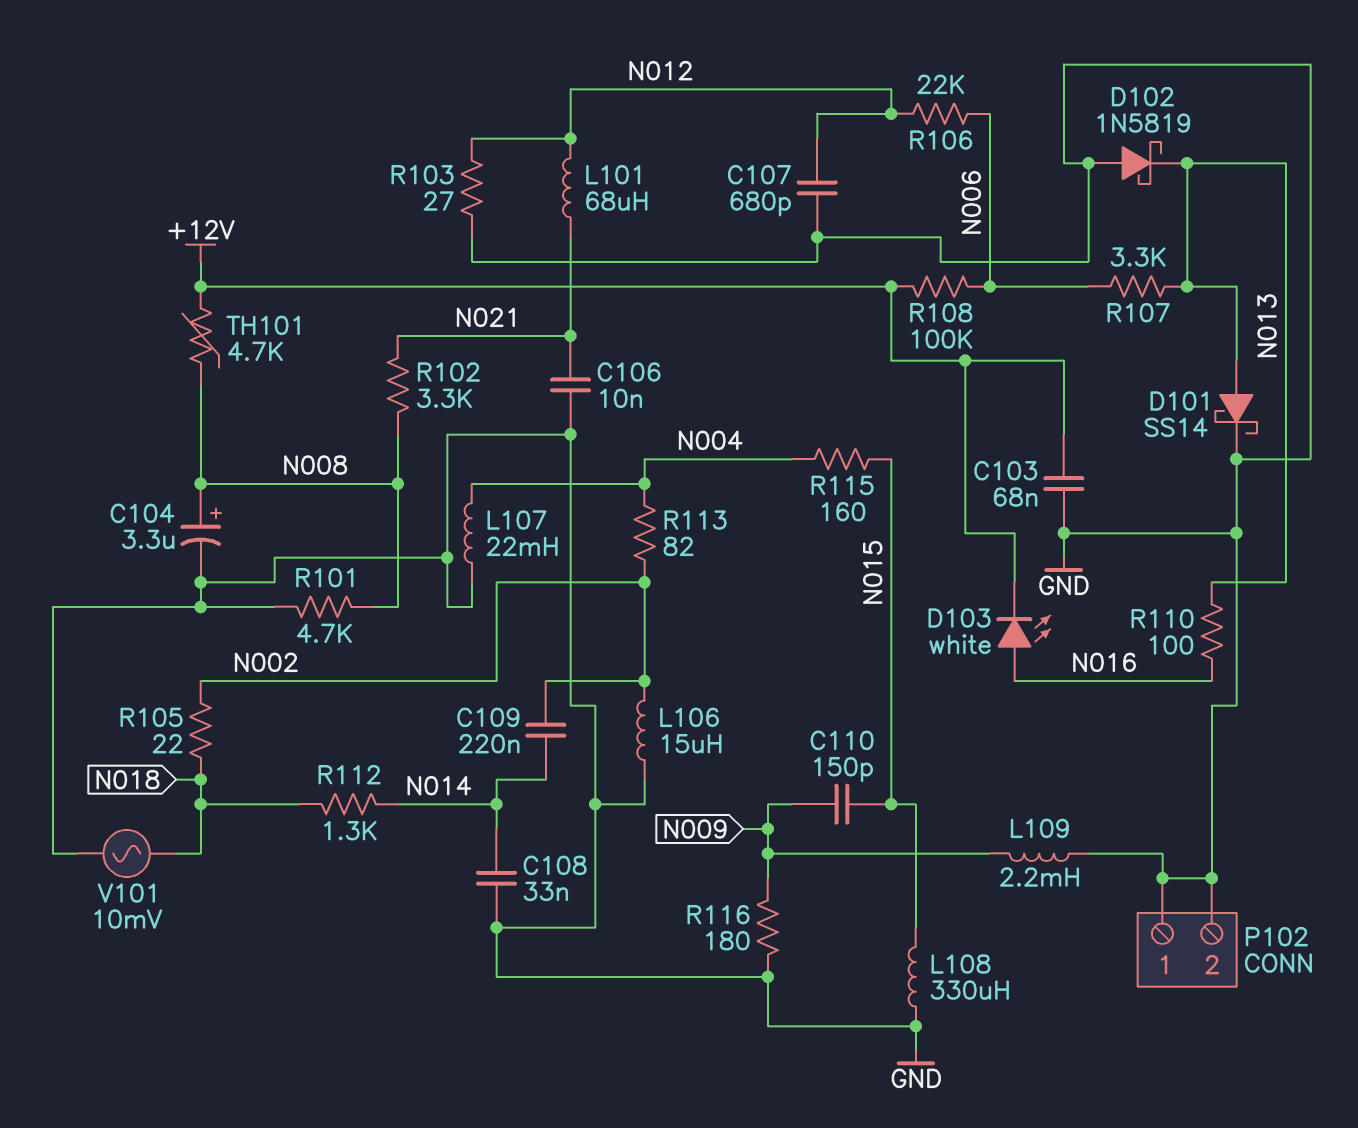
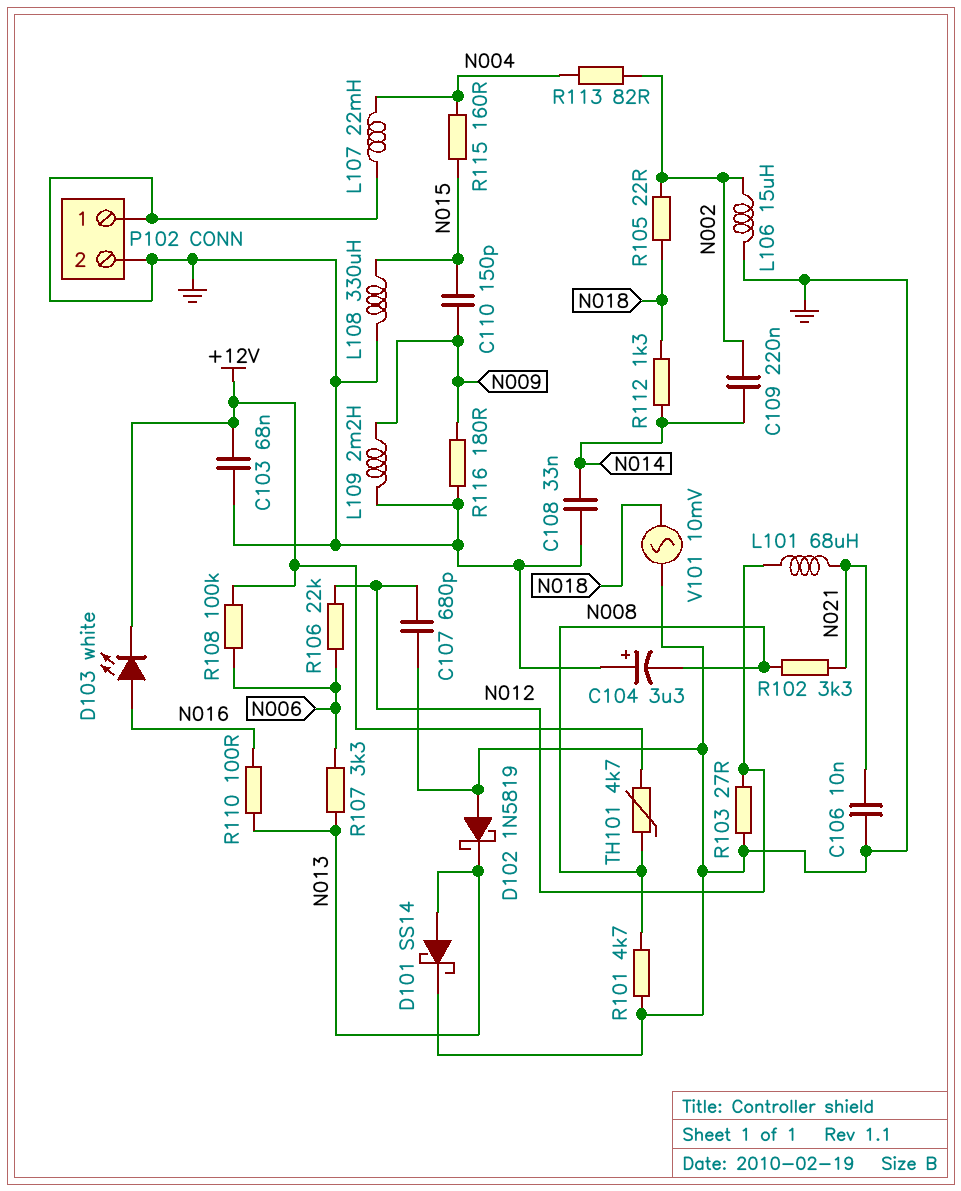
C104: 3.3uF (plus N008, minus GND) -> 3.3uF (plus GND, minus N008)

